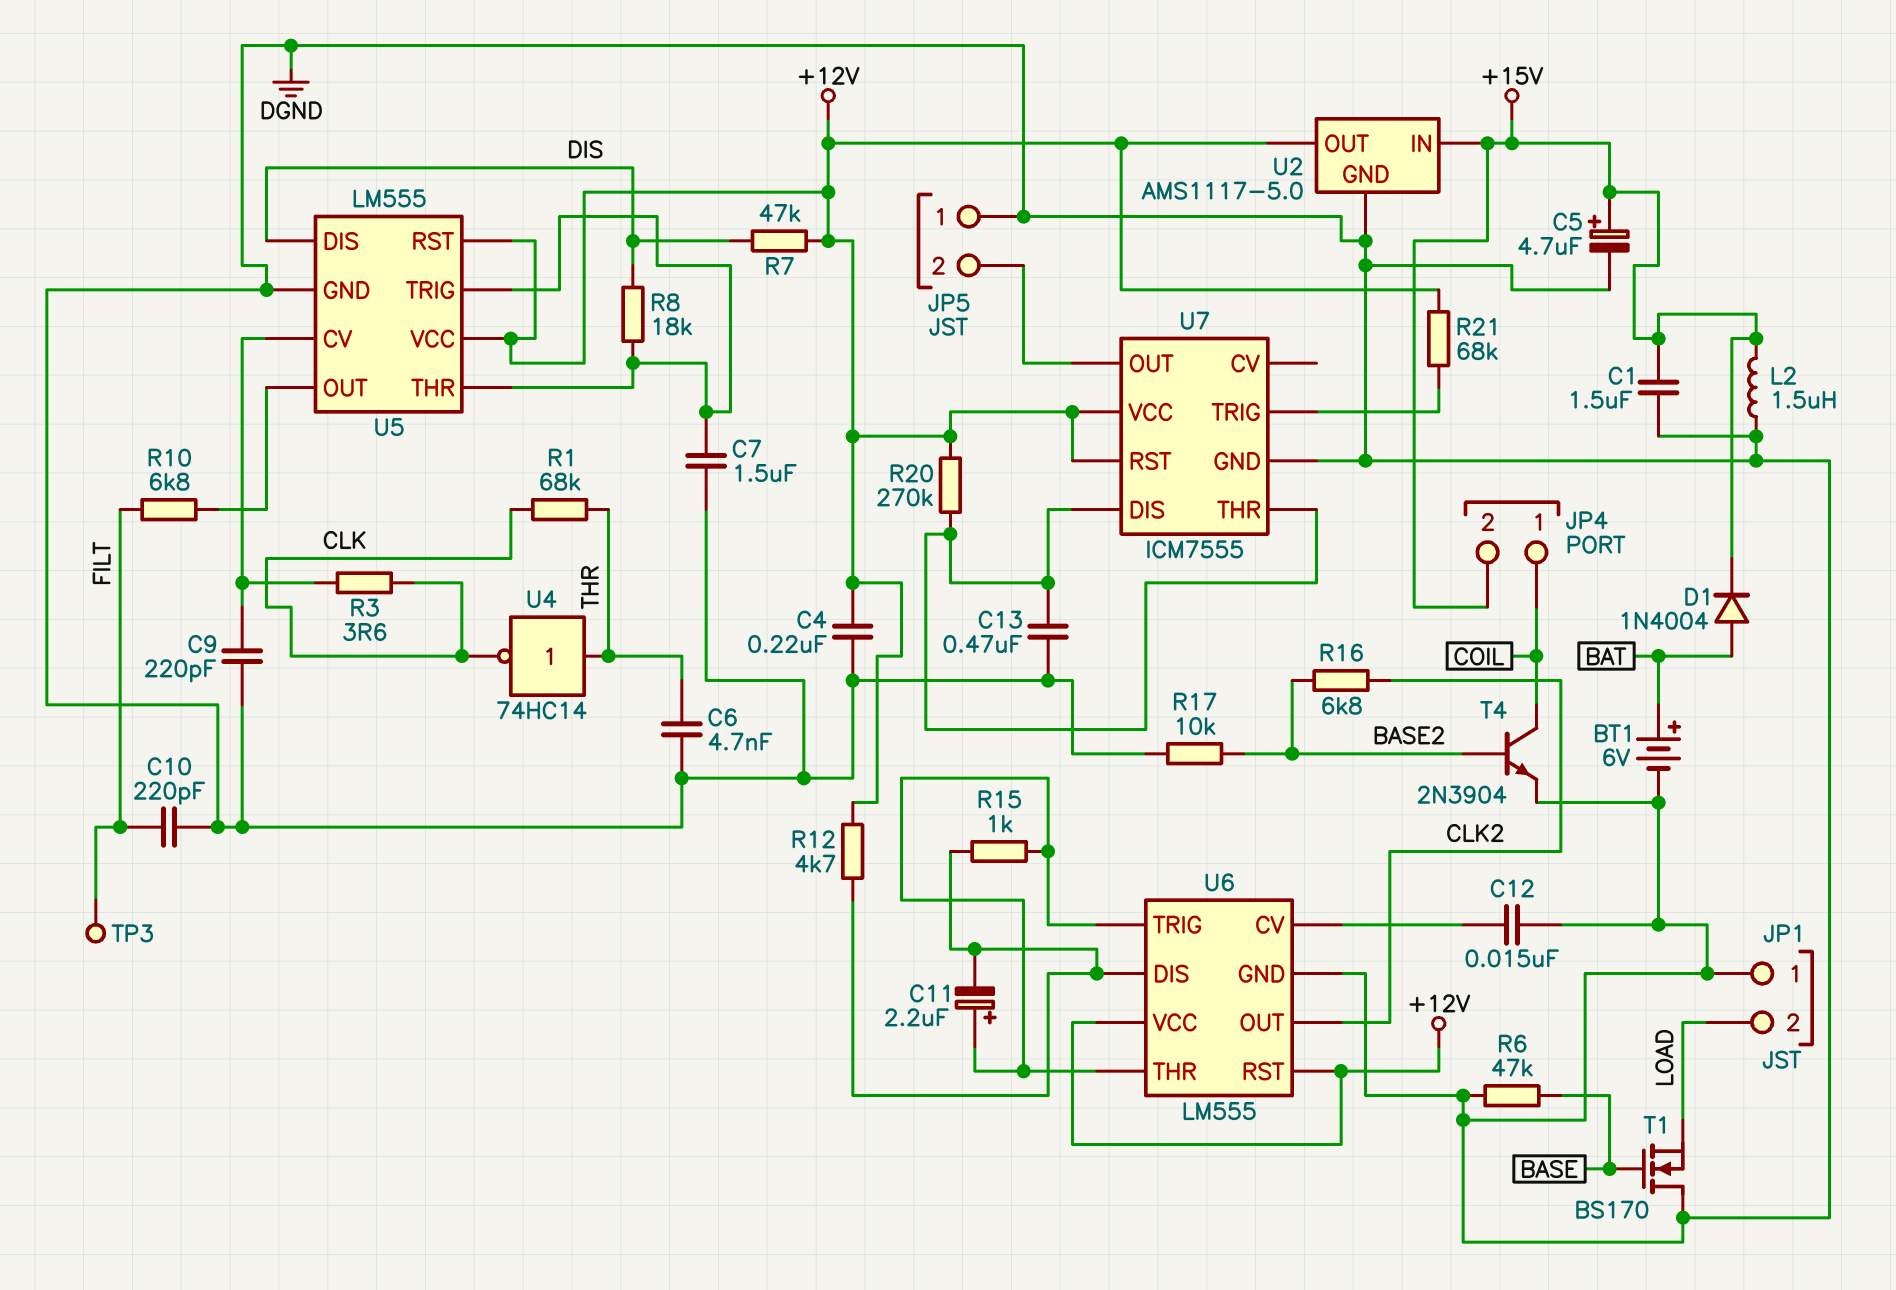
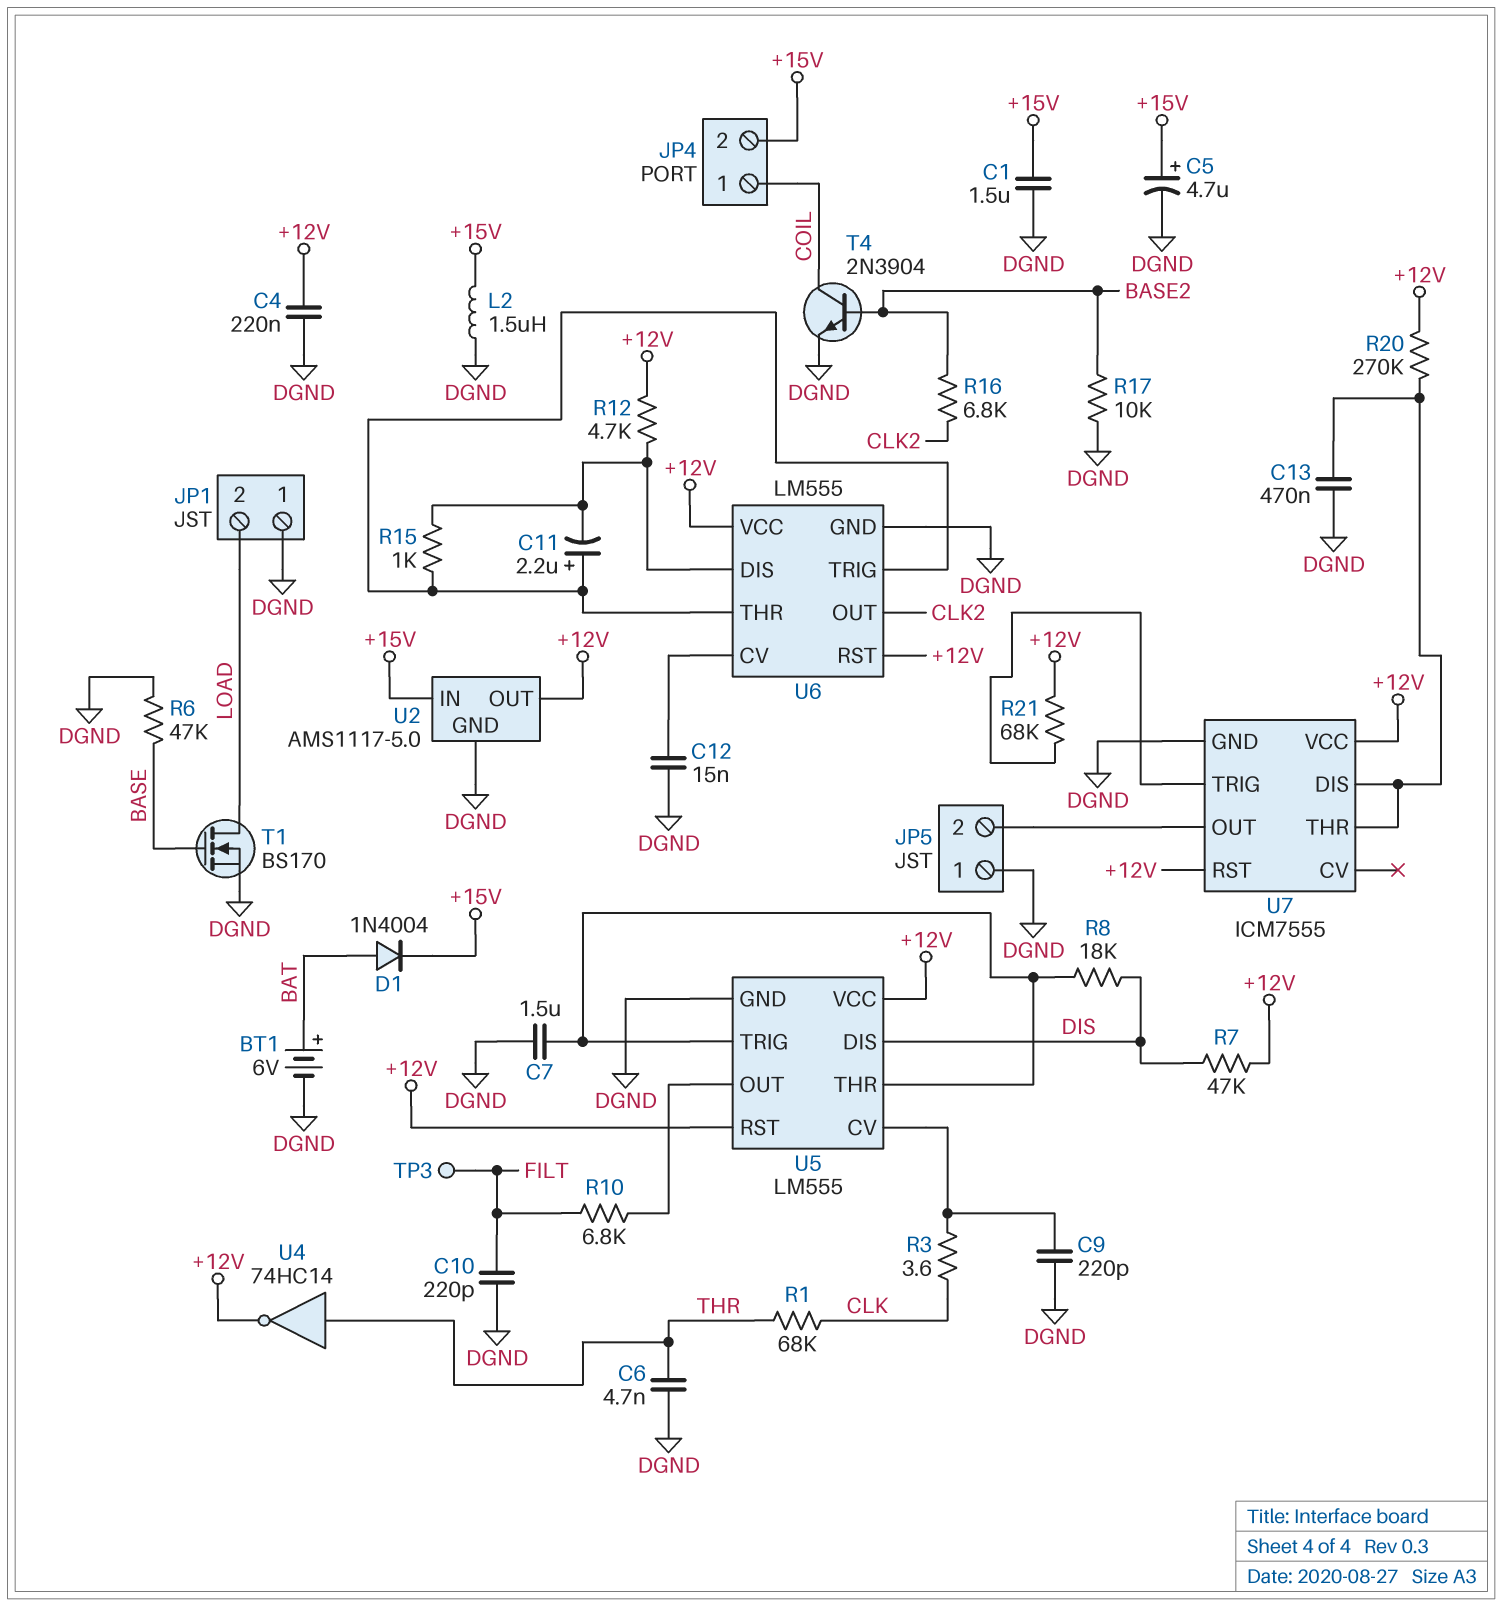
T1: NMOS BS170 (G BASE, D DGND, S LOAD) -> NMOS BS170 (G BASE, D LOAD, S DGND)
U4: NOT 74HC14 (in THR, out CLK) -> NOT 74HC14 (in THR, out +12V)

